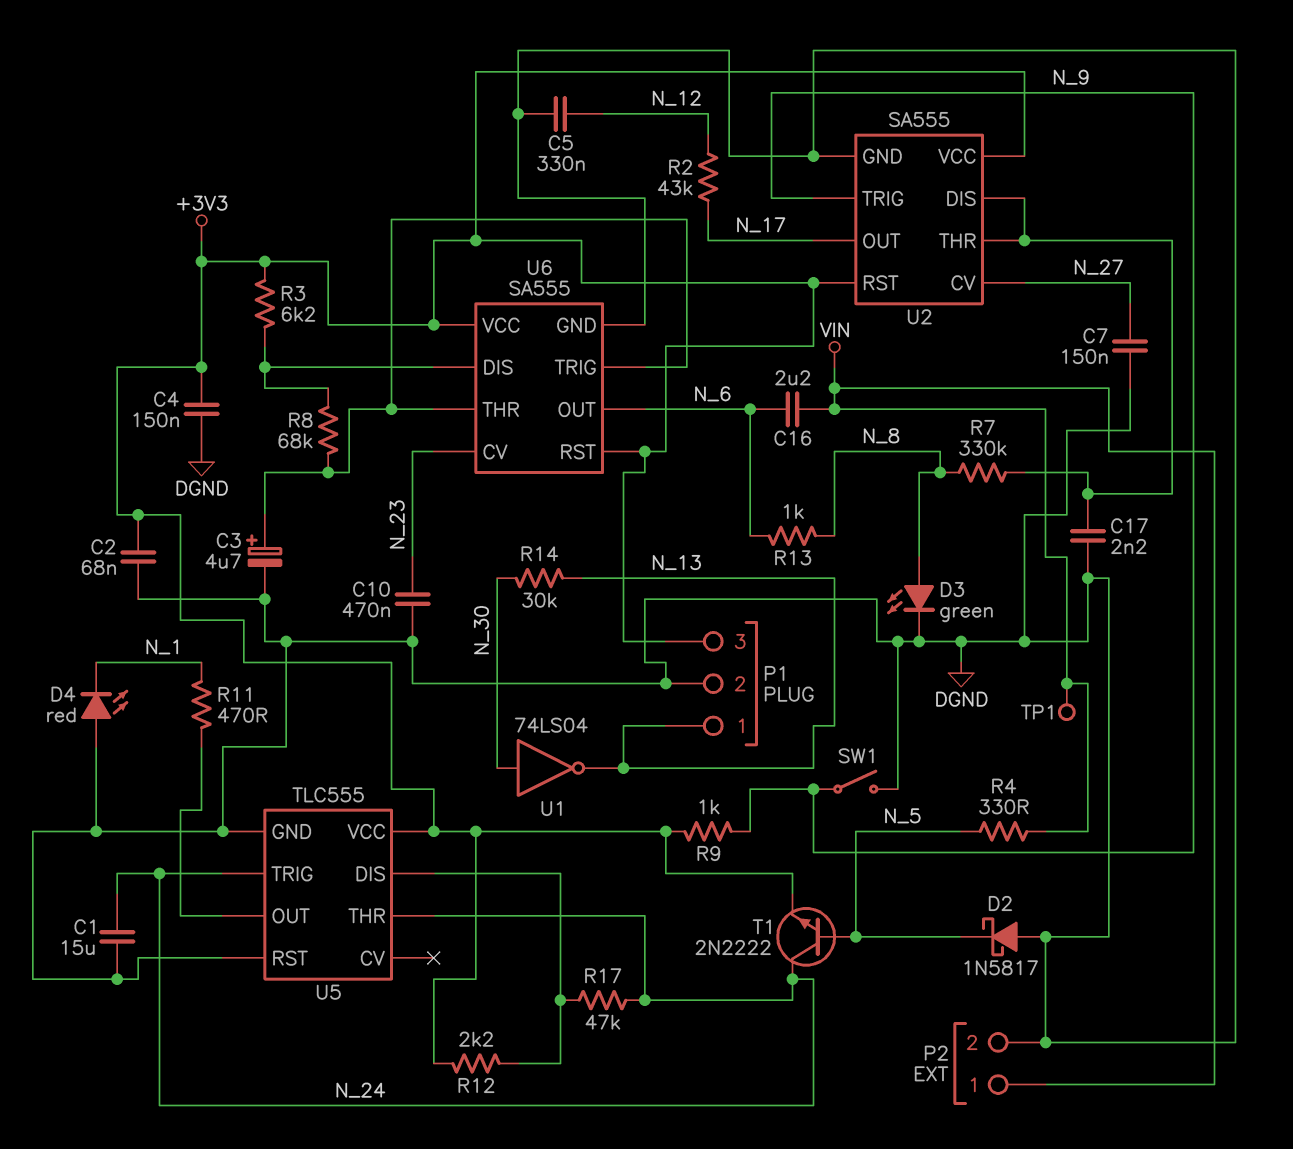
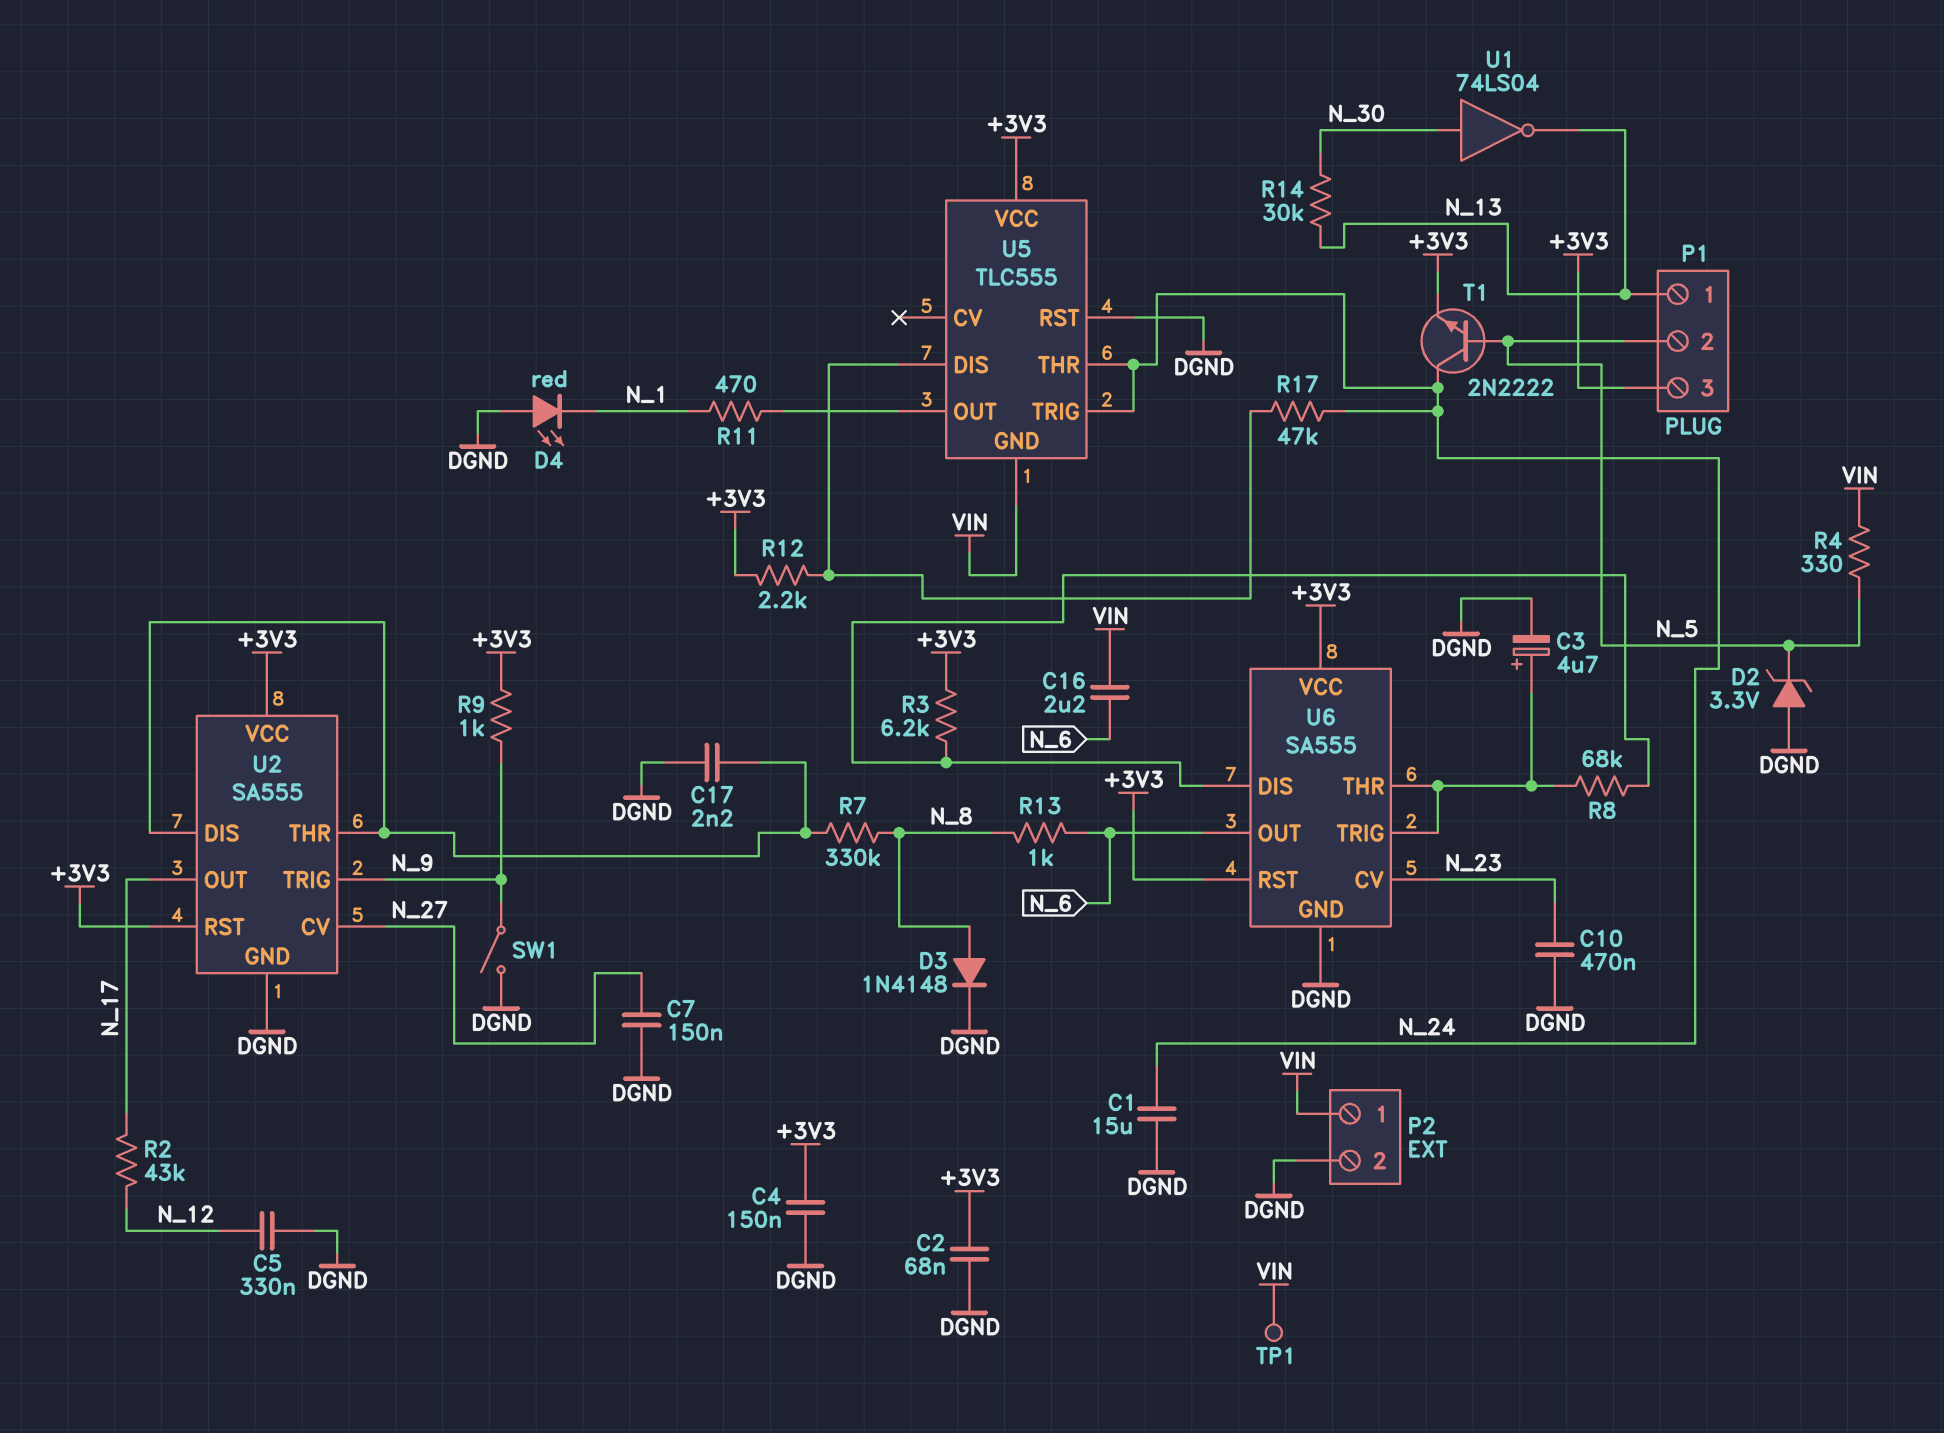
D2: schottky 1N5817 (A DGND, K N_5) -> zener 3.3V (A DGND, K N_5)
D3: LED green (A N_8, K DGND) -> diode 1N4148 (A N_8, K DGND)
P1 pin 2: DGND -> N_5
U5 pin GND: DGND -> VIN

